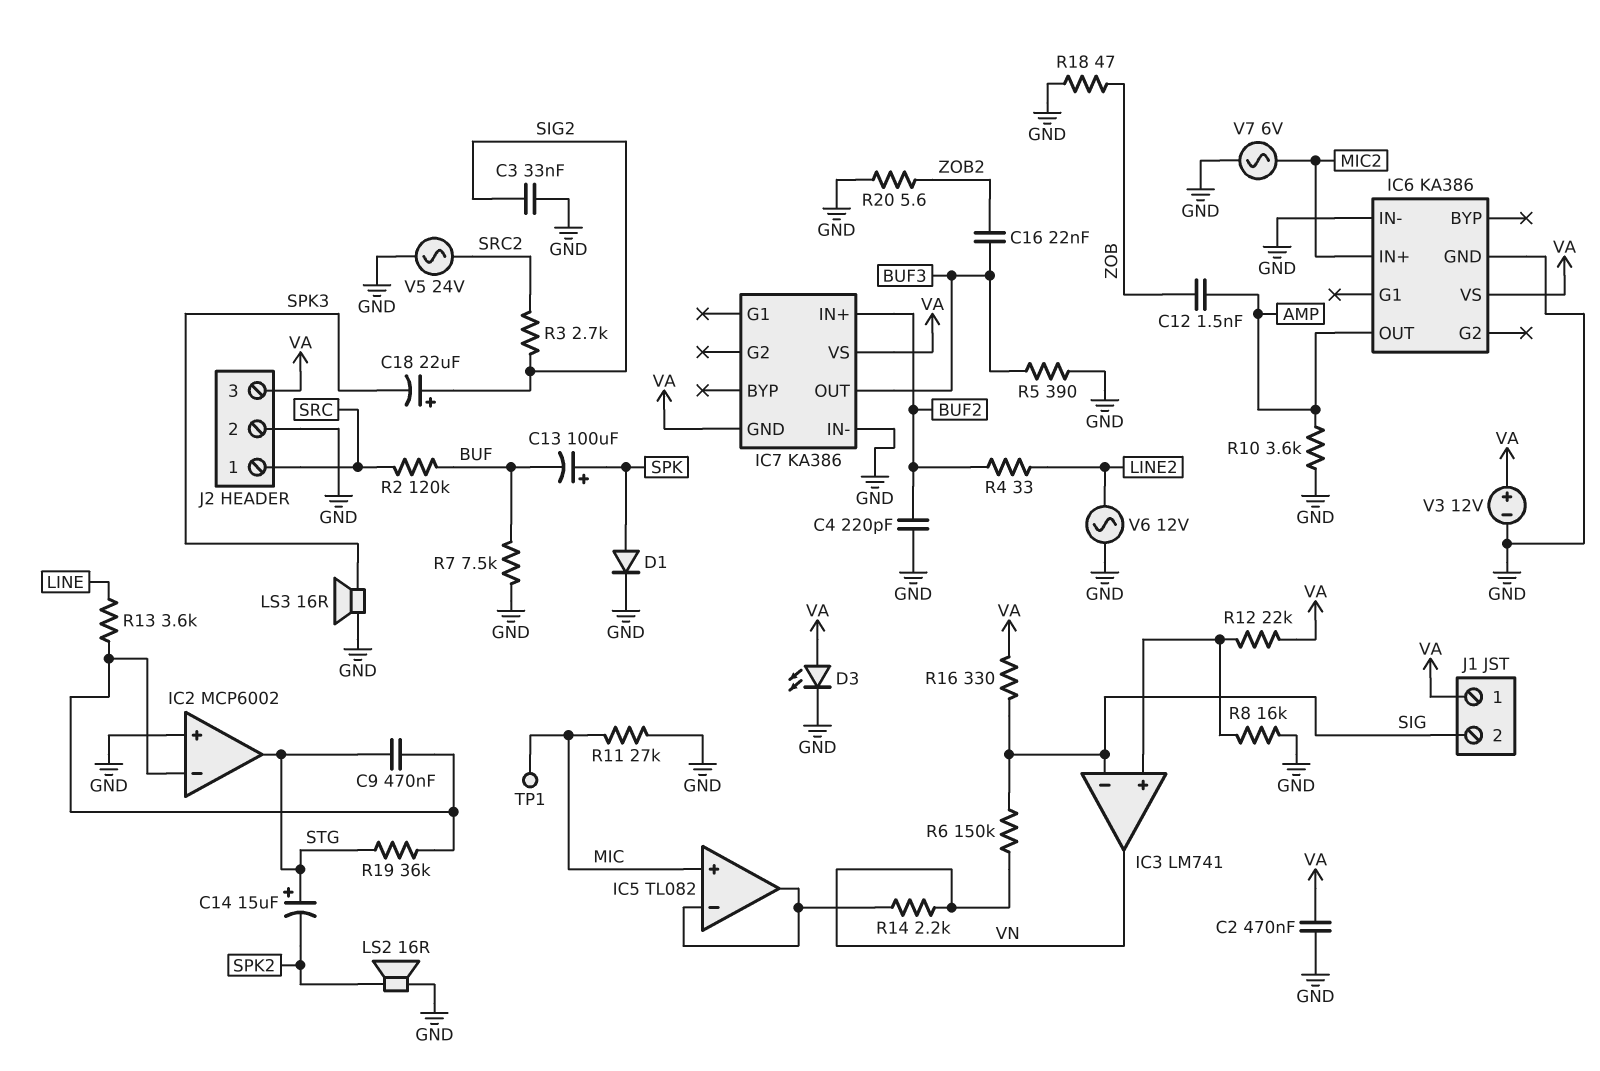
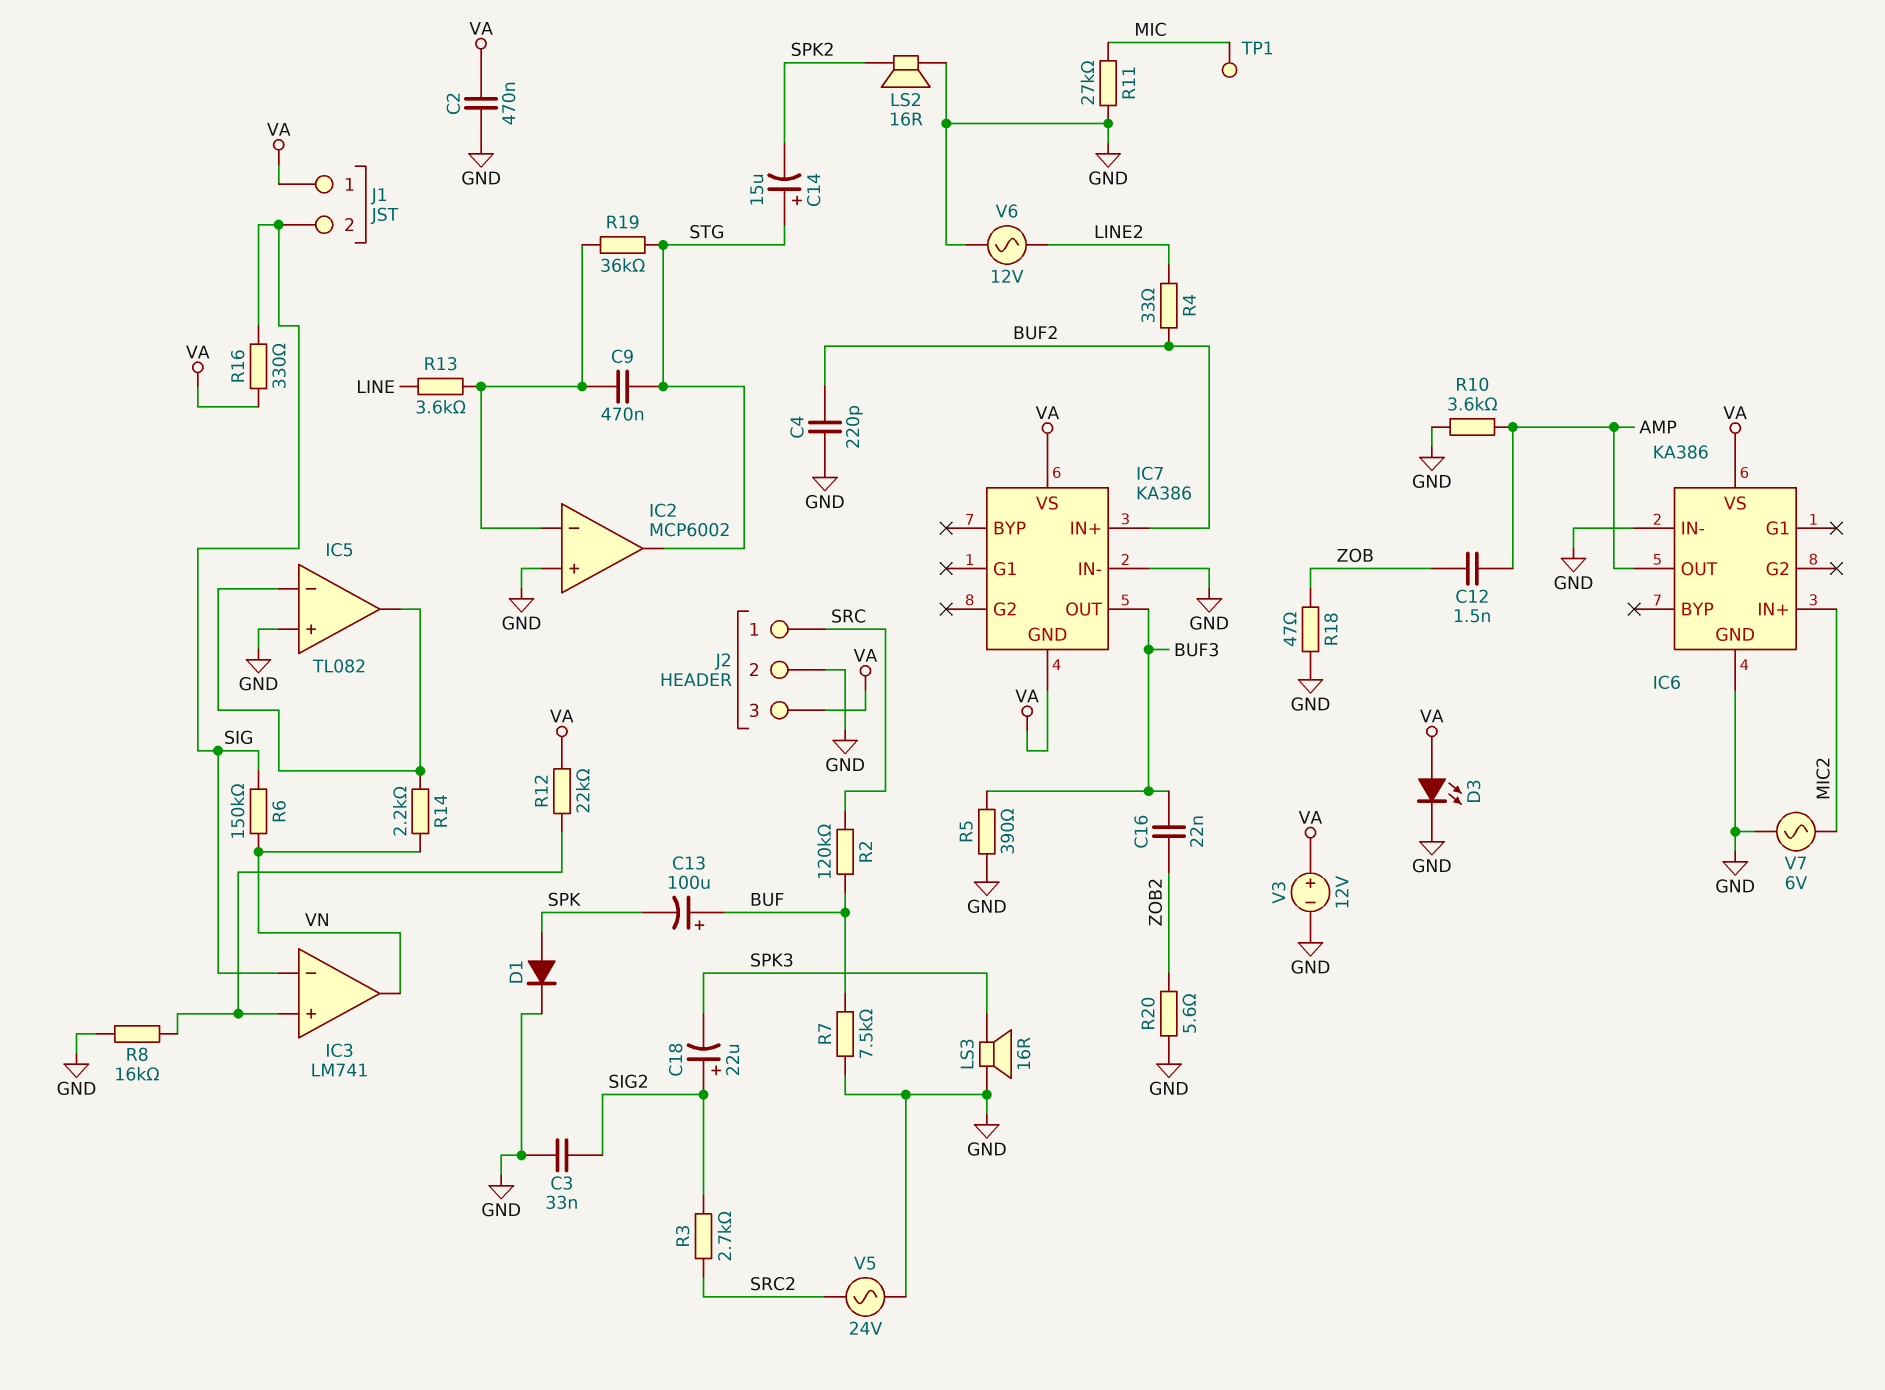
C13: 100uF (plus SPK, minus BUF) -> 100uF (plus BUF, minus SPK)
IC5 pin in+: MIC -> GND

